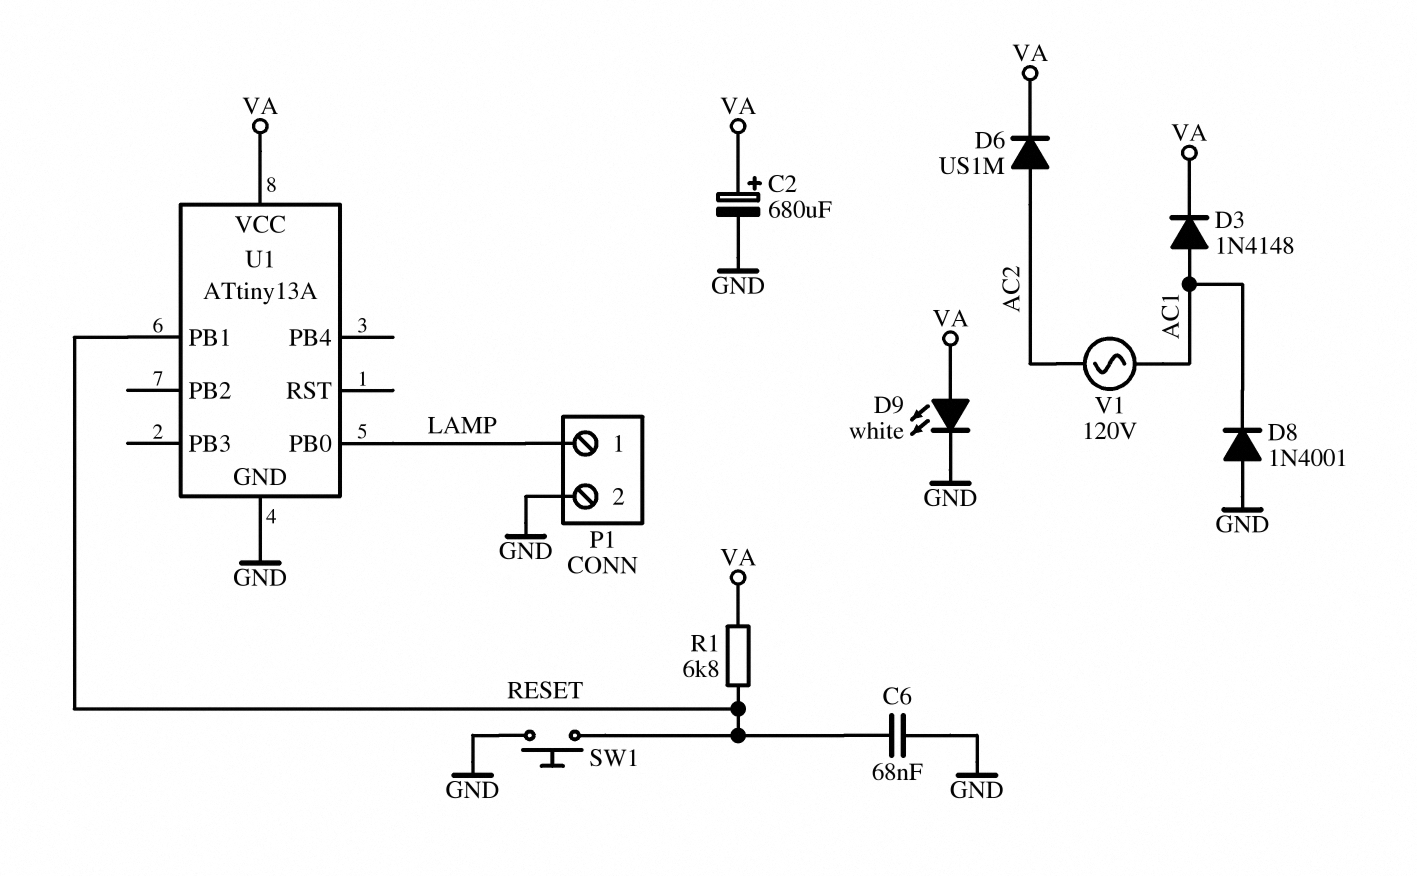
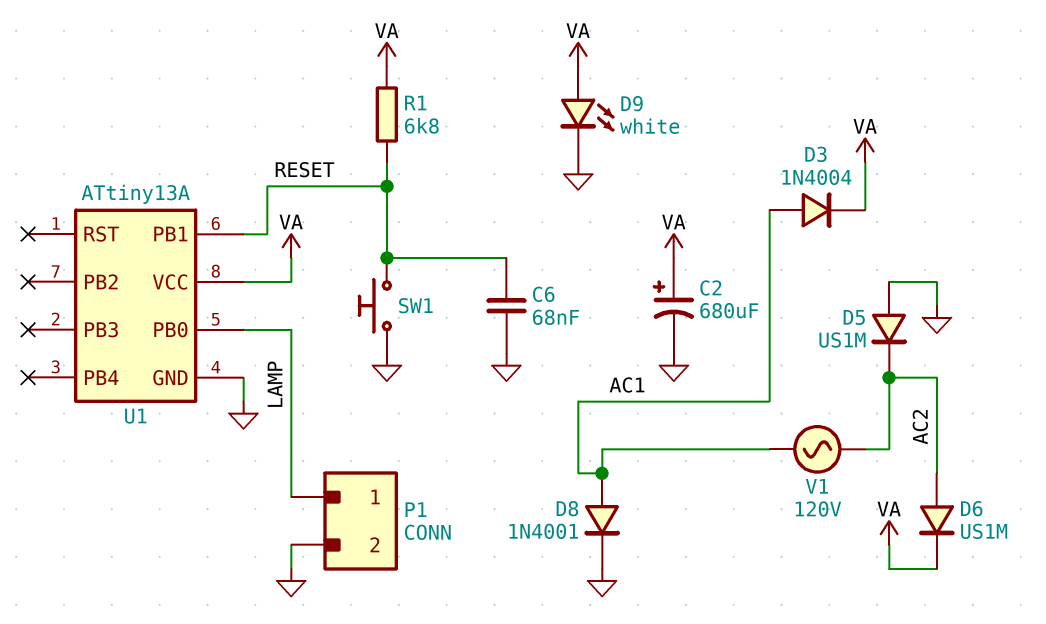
D3: diode 1N4148 (A AC1, K VA) -> diode 1N4004 (A AC1, K VA)
D5: none -> diode US1M (A GND, K AC2)
D8: diode 1N4001 (A GND, K AC1) -> diode 1N4001 (A AC1, K GND)

